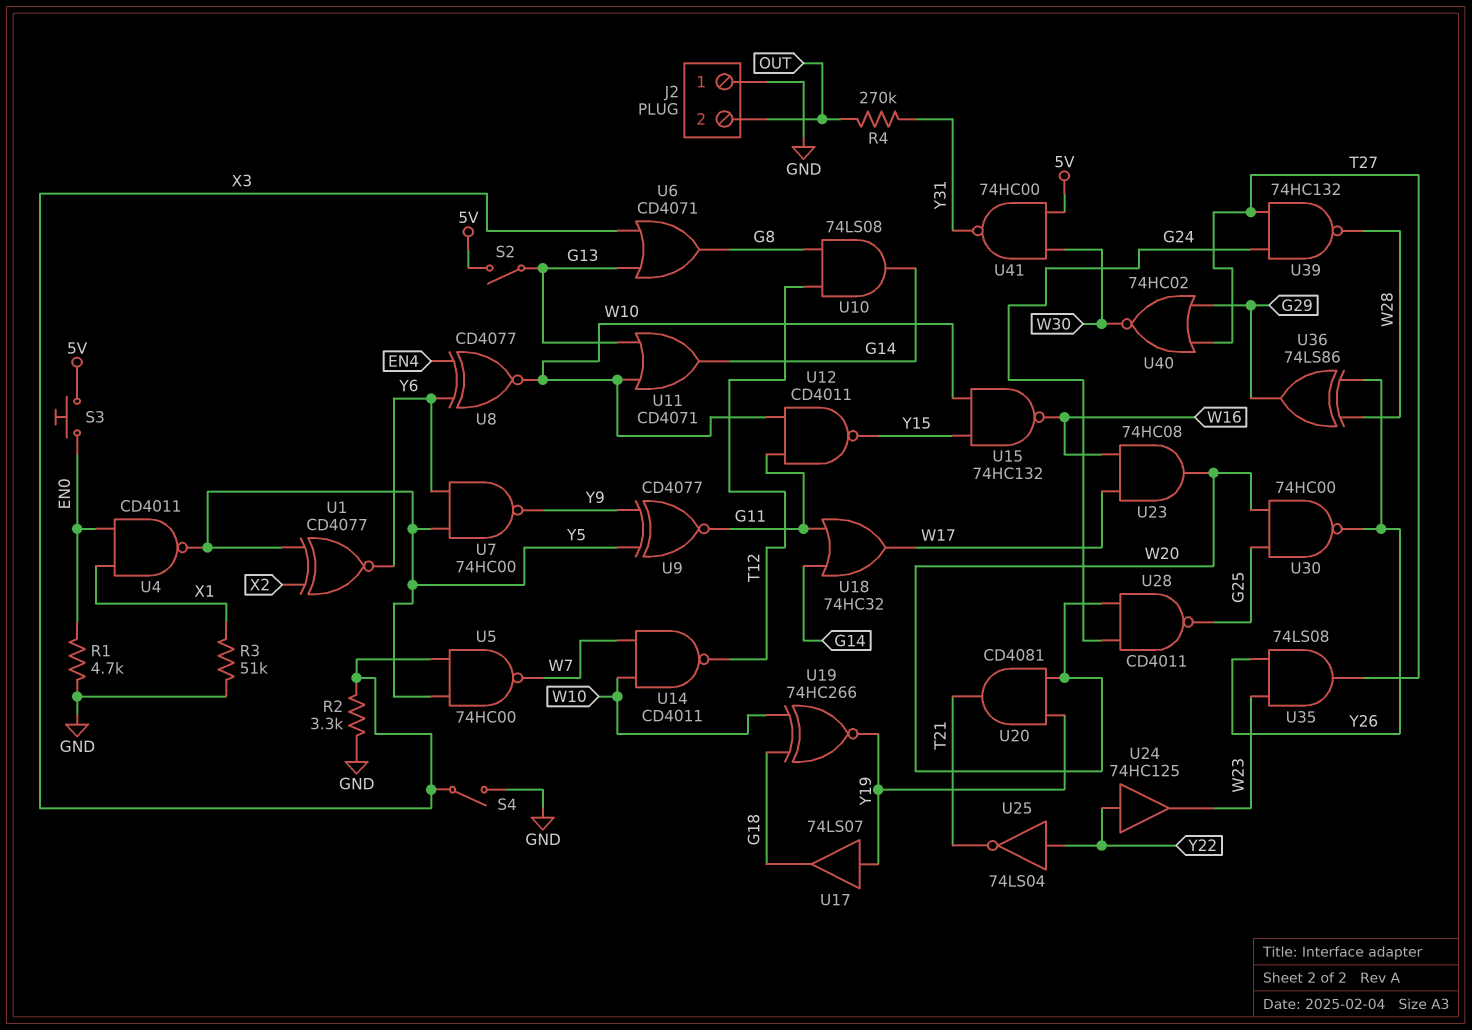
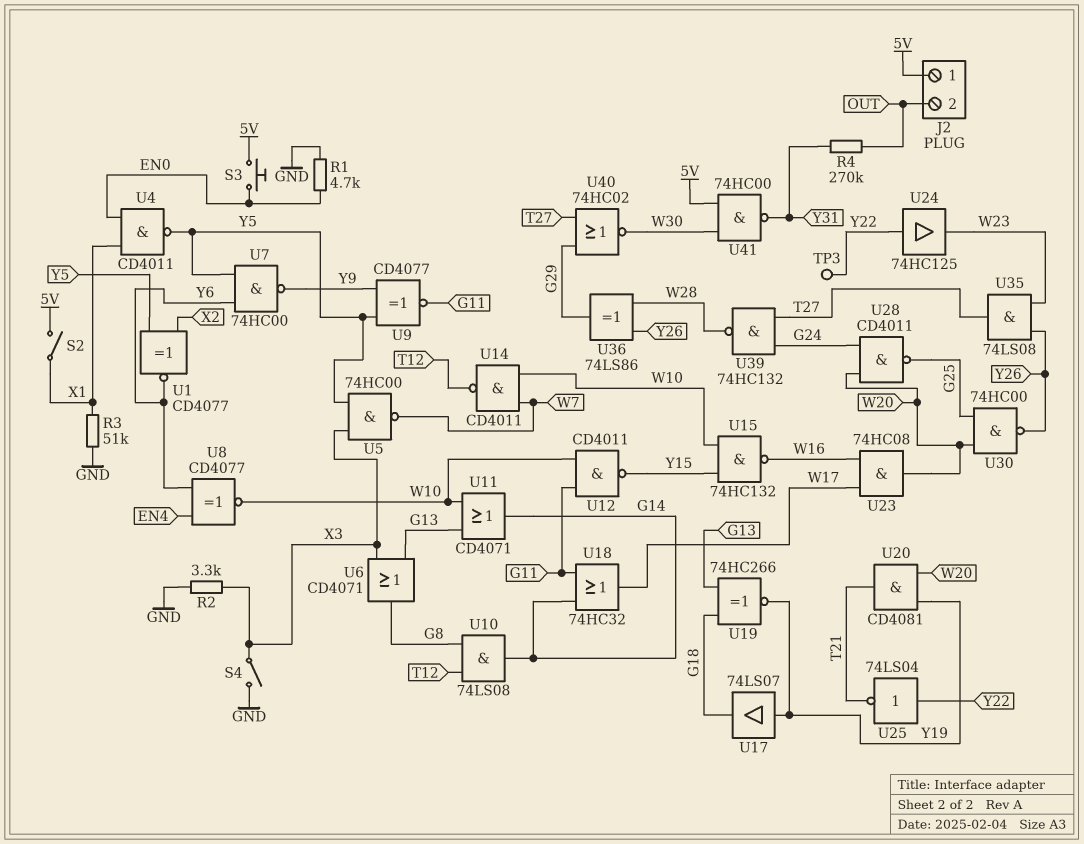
J2 pin 1: GND -> 5V
S2: switch (5V, G13) -> switch (5V, X1)
TP3: none -> test point (Y22)
U19: XNOR 74HC266 (in G18, in W10, out Y19) -> XNOR 74HC266 (in G13, in G18, out Y19)

